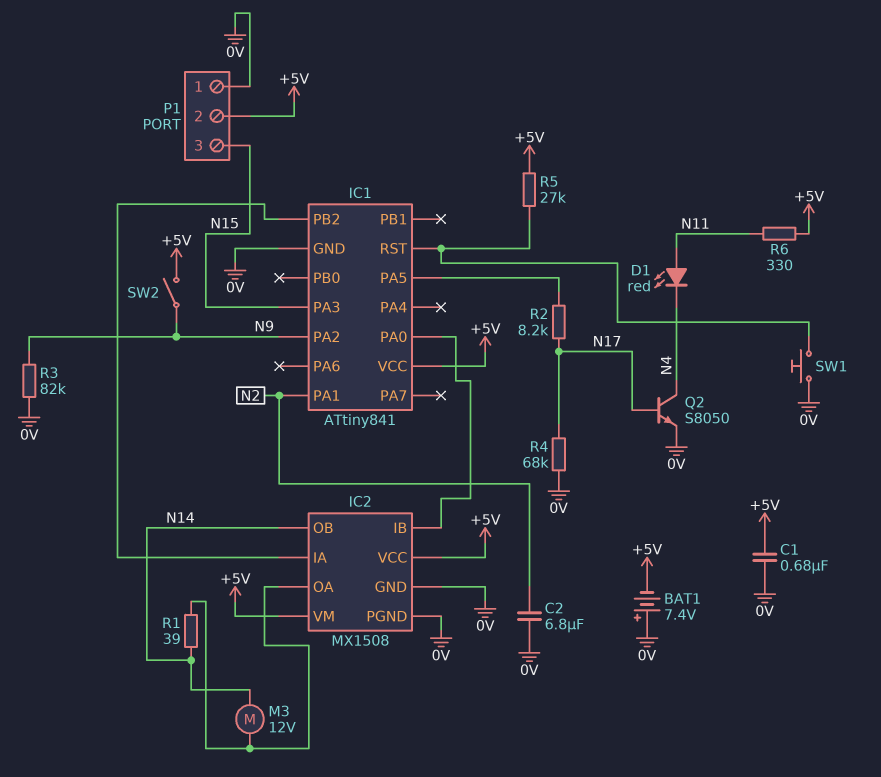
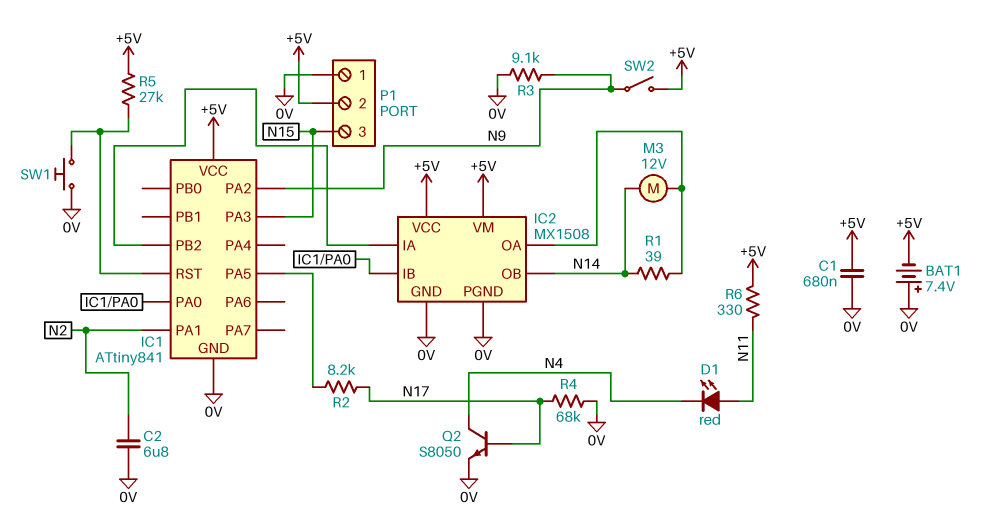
R3: 82k (0V, N9) -> 9.1k (0V, N9)

